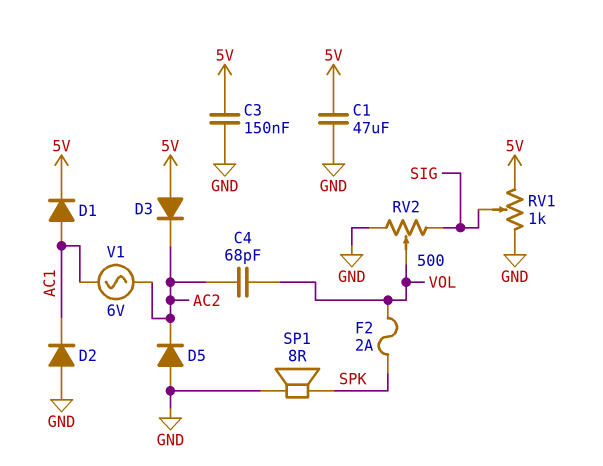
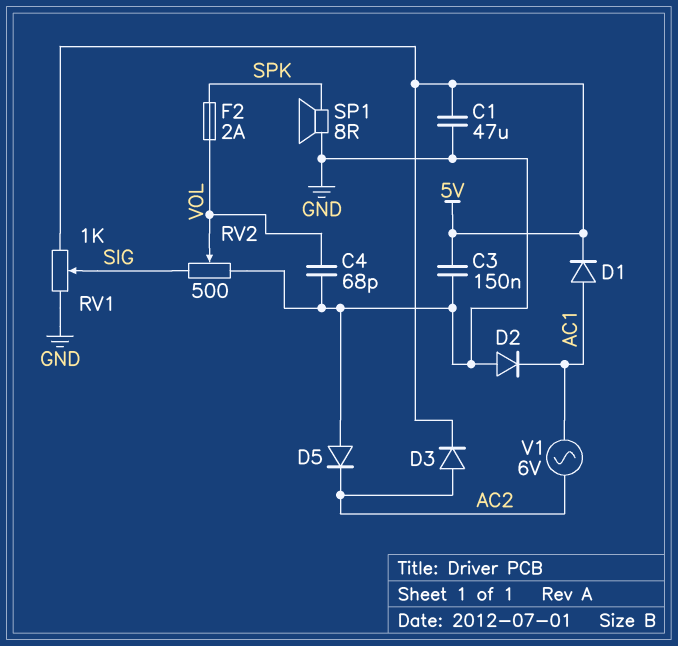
C4: 68pF (AC2, VOL) -> 68pF (GND, VOL)
D3: diode (A 5V, K AC2) -> diode (A AC2, K 5V)

